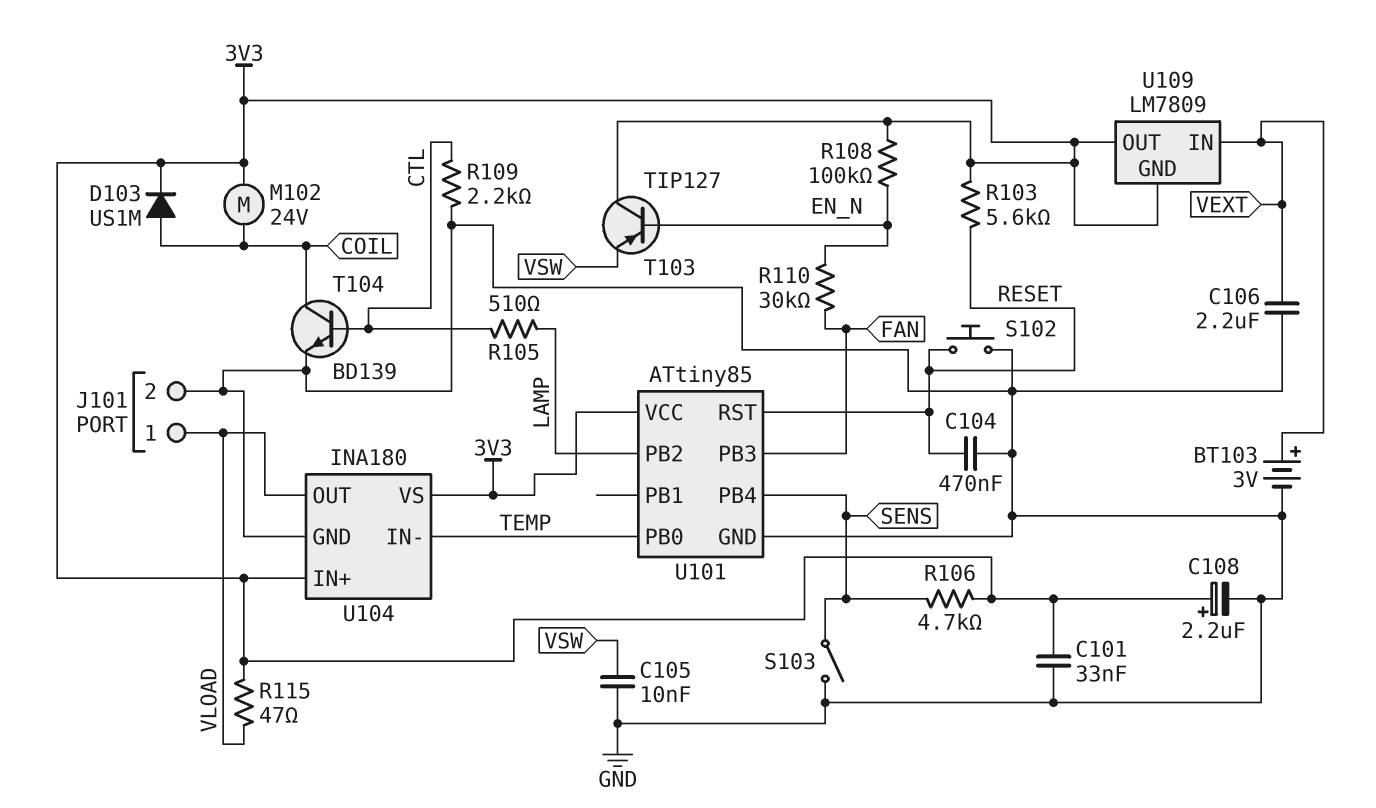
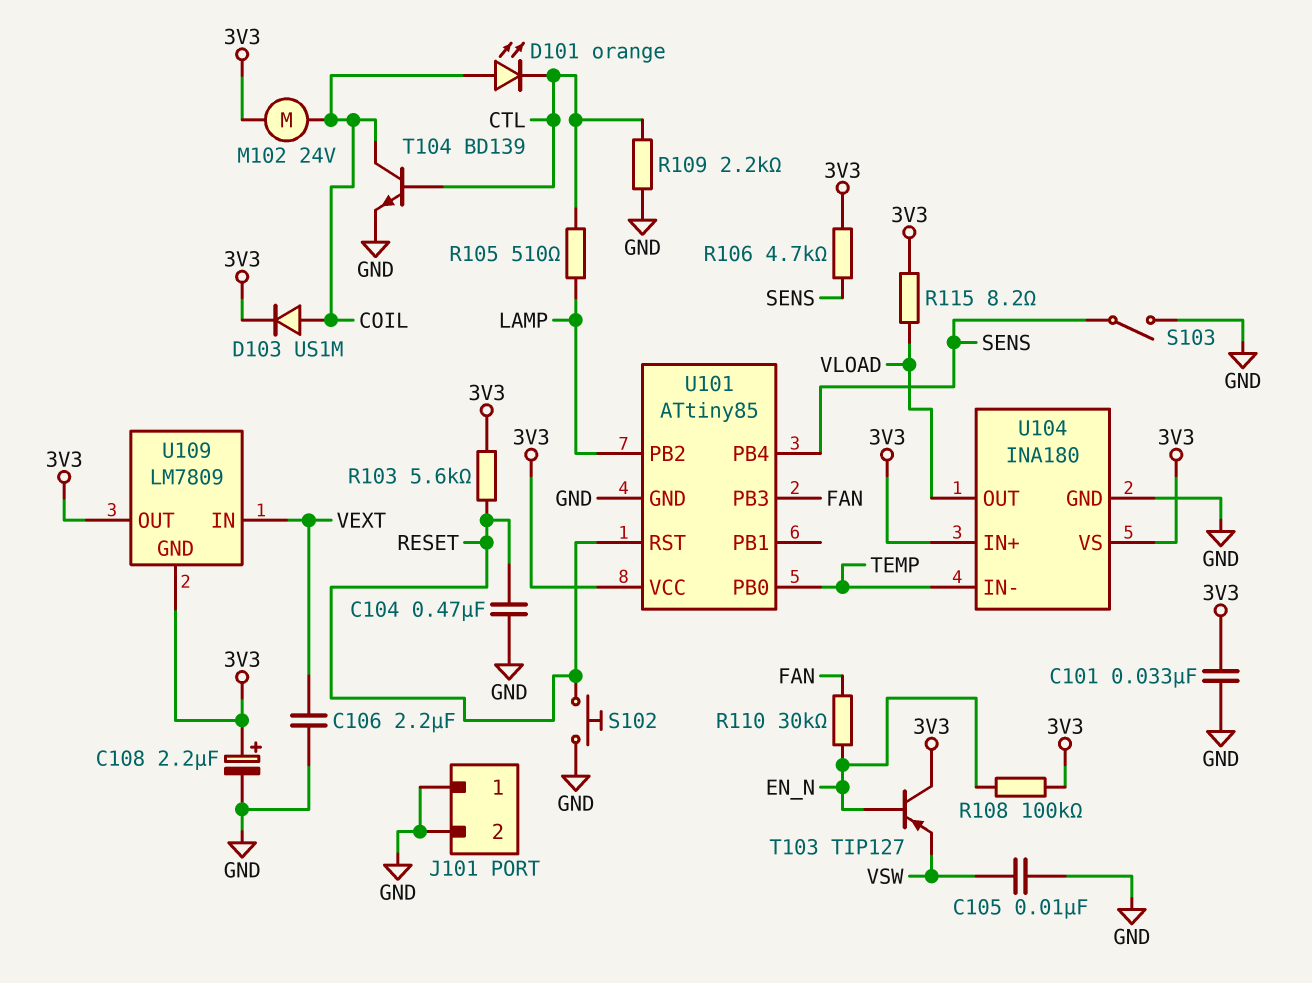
BT103: 3V (plus VEXT, minus GND) -> none
D101: none -> LED orange (A COIL, K CTL)
J101 pin 1: VLOAD -> GND
R115: 47 (3V3, VLOAD) -> 8.2 (3V3, VLOAD)

